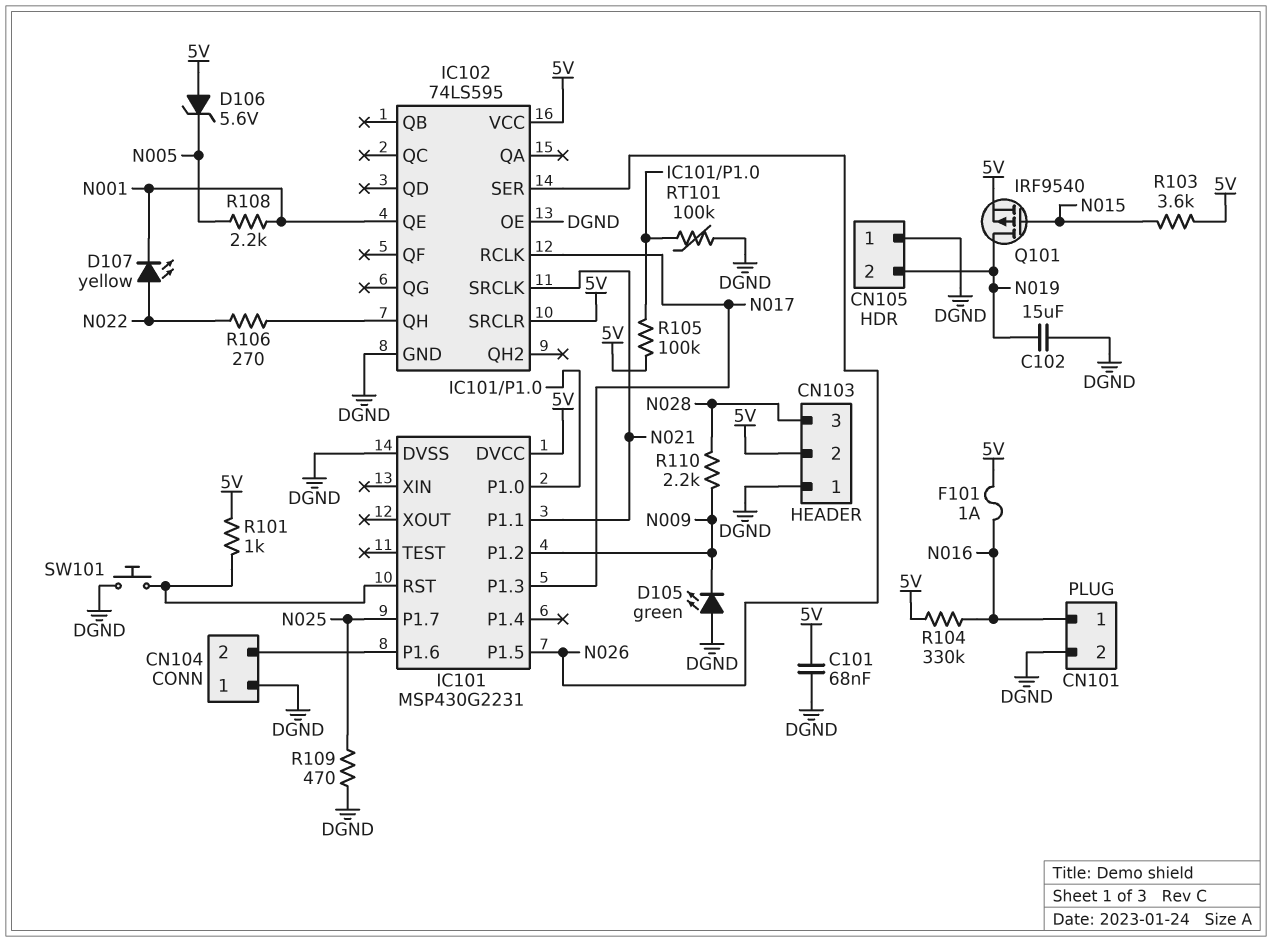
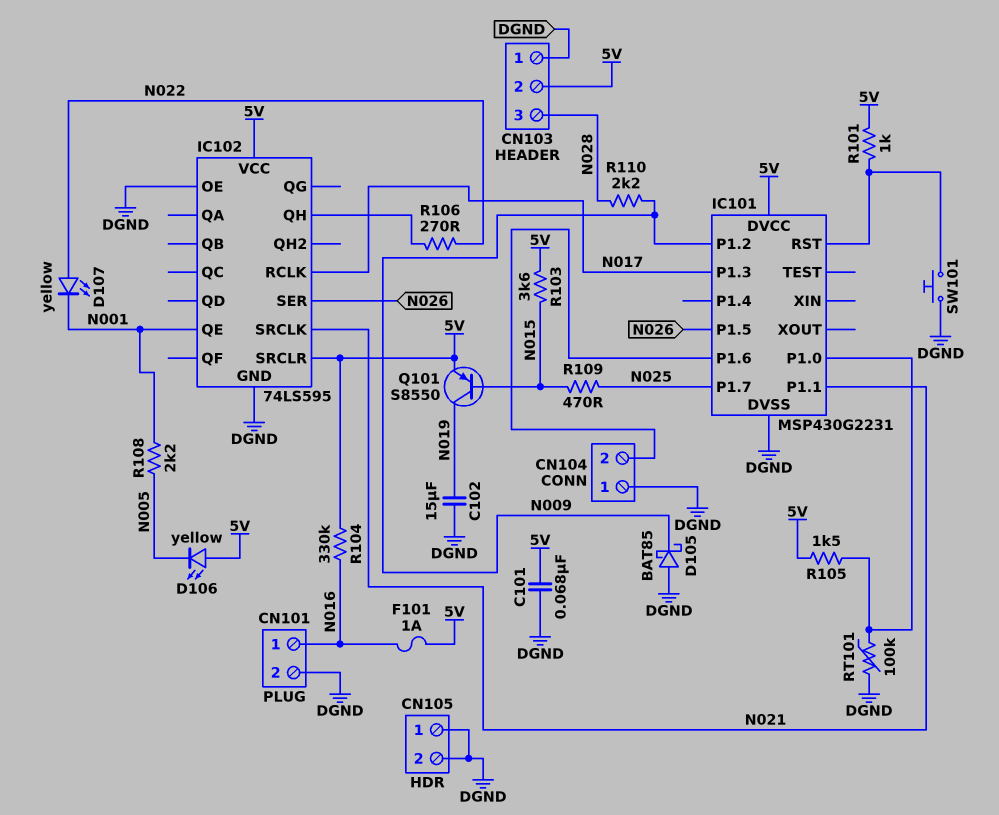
CN105 pin 2: N019 -> DGND
D105: LED green (A DGND, K N009) -> schottky BAT85 (A DGND, K N009)
D106: zener 5.6V (A 5V, K N005) -> LED yellow (A 5V, K N005)
Q101: PMOS IRF9540 (G N015, D N019, S 5V) -> PNP S8550 (B N015, C N019, E 5V)
R105: 100k (5V, IC101/P1.0) -> 1.5k (5V, IC101/P1.0)
R109: 470 (DGND, N025) -> 470 (N015, N025)

